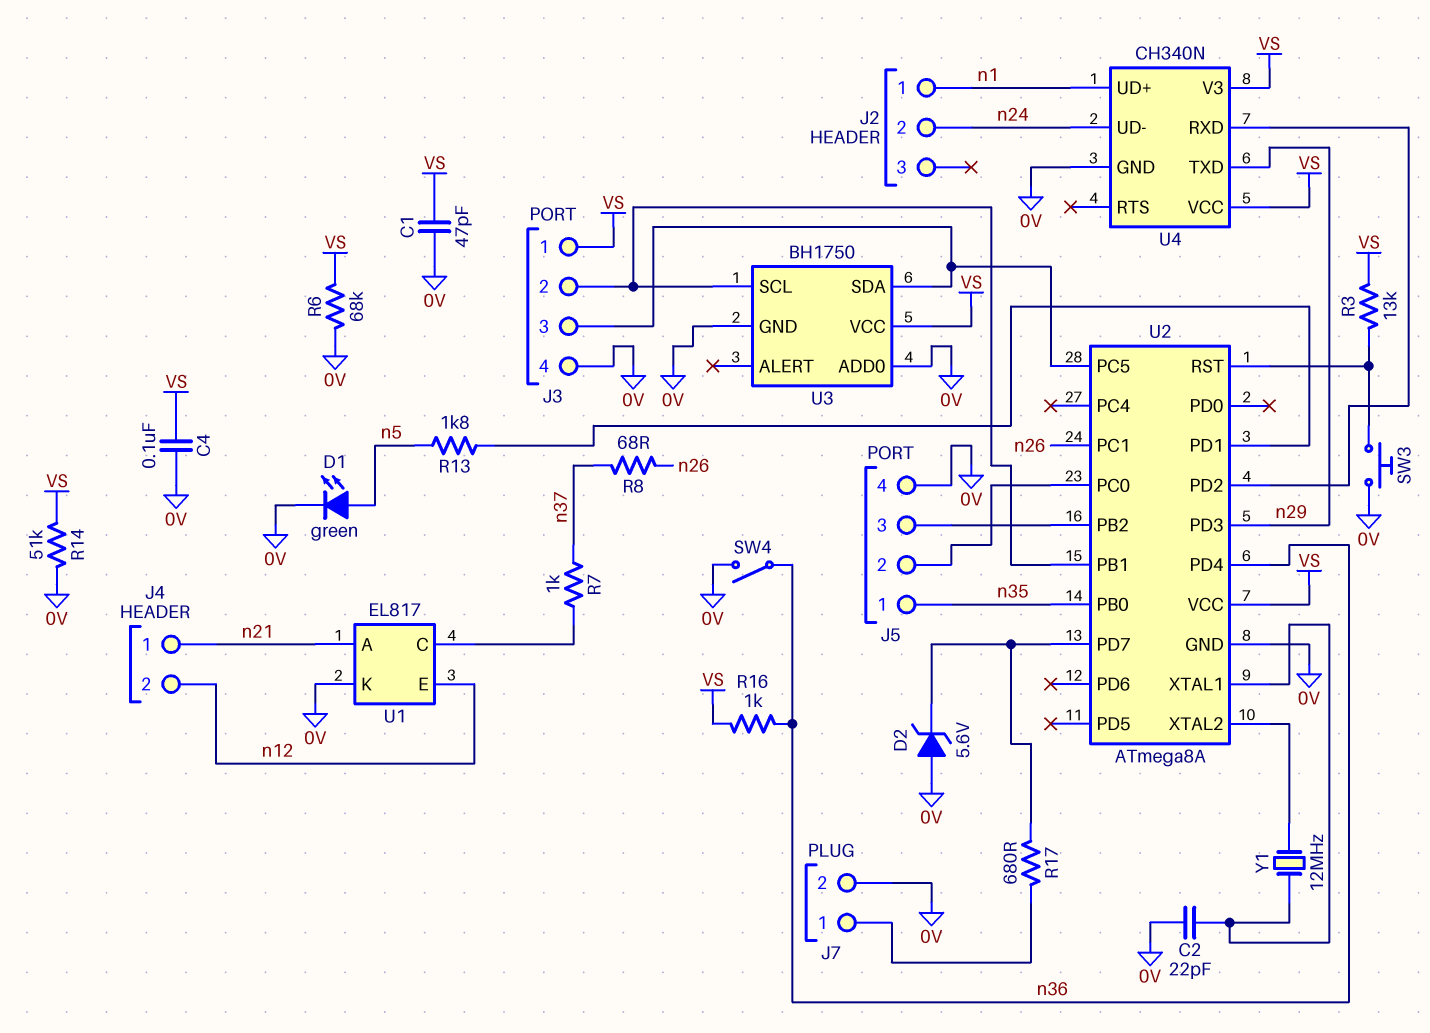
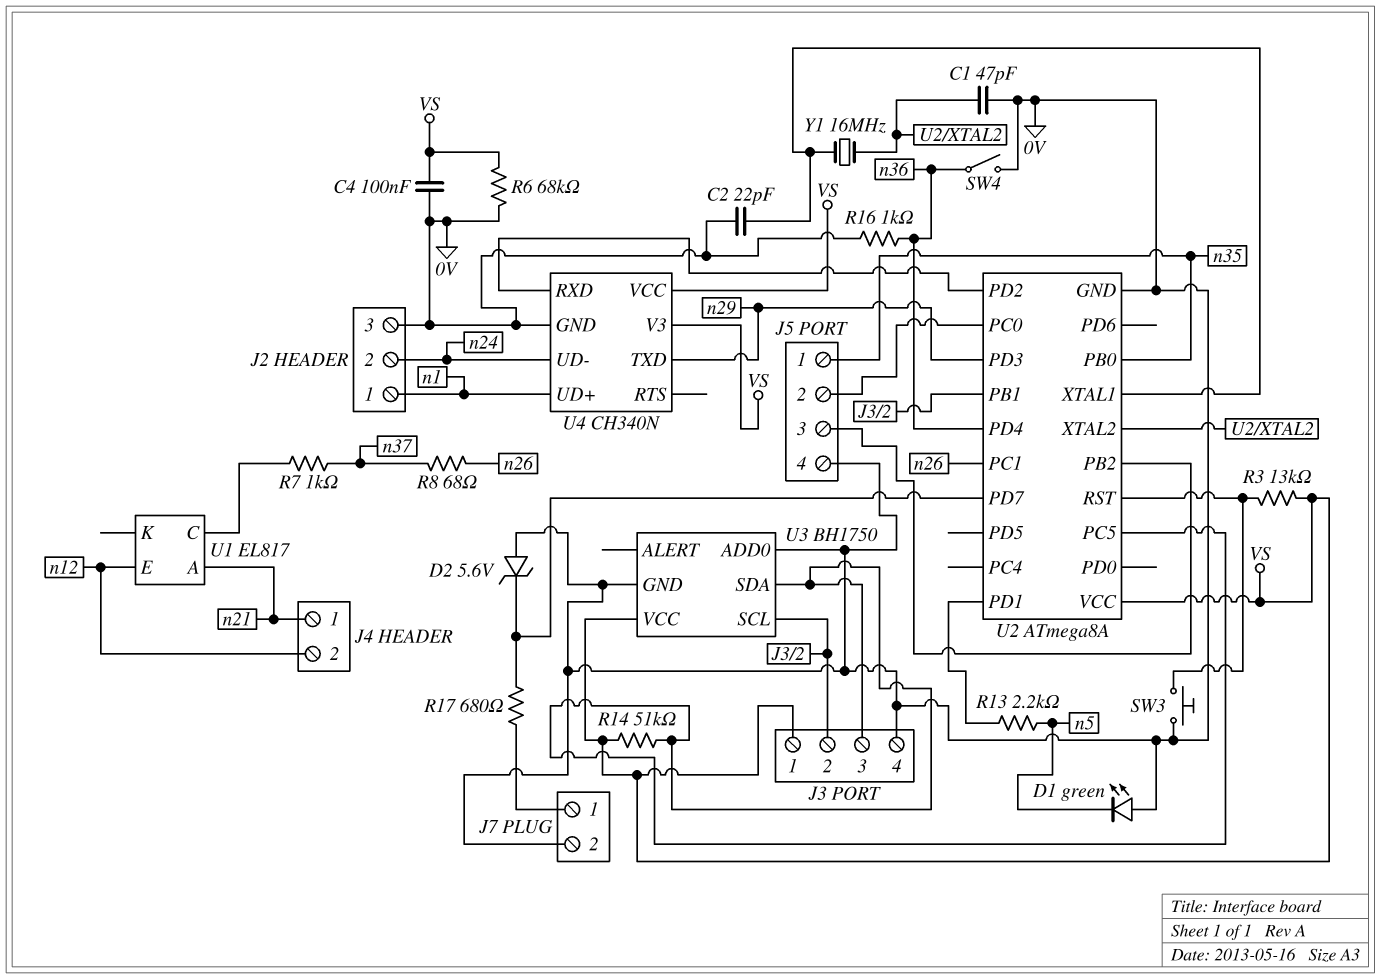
C1: 47pF (0V, VS) -> 47pF (0V, U2/XTAL2)
D1: LED green (A n5, K 0V) -> LED green (A 0V, K n5)
J2 pin 3: none -> 0V
R13: 1.8k (U2/PD1, n5) -> 2.2k (U2/PD1, n5)
R14: 51k (0V, VS) -> 51k (J3/3, VS)
R16: 1k (VS, n36) -> 1k (0V, n36)
U1 pin K: 0V -> none
Y1: 12MHz (U2/XTAL1, U2/XTAL2) -> 16MHz (U2/XTAL1, U2/XTAL2)

